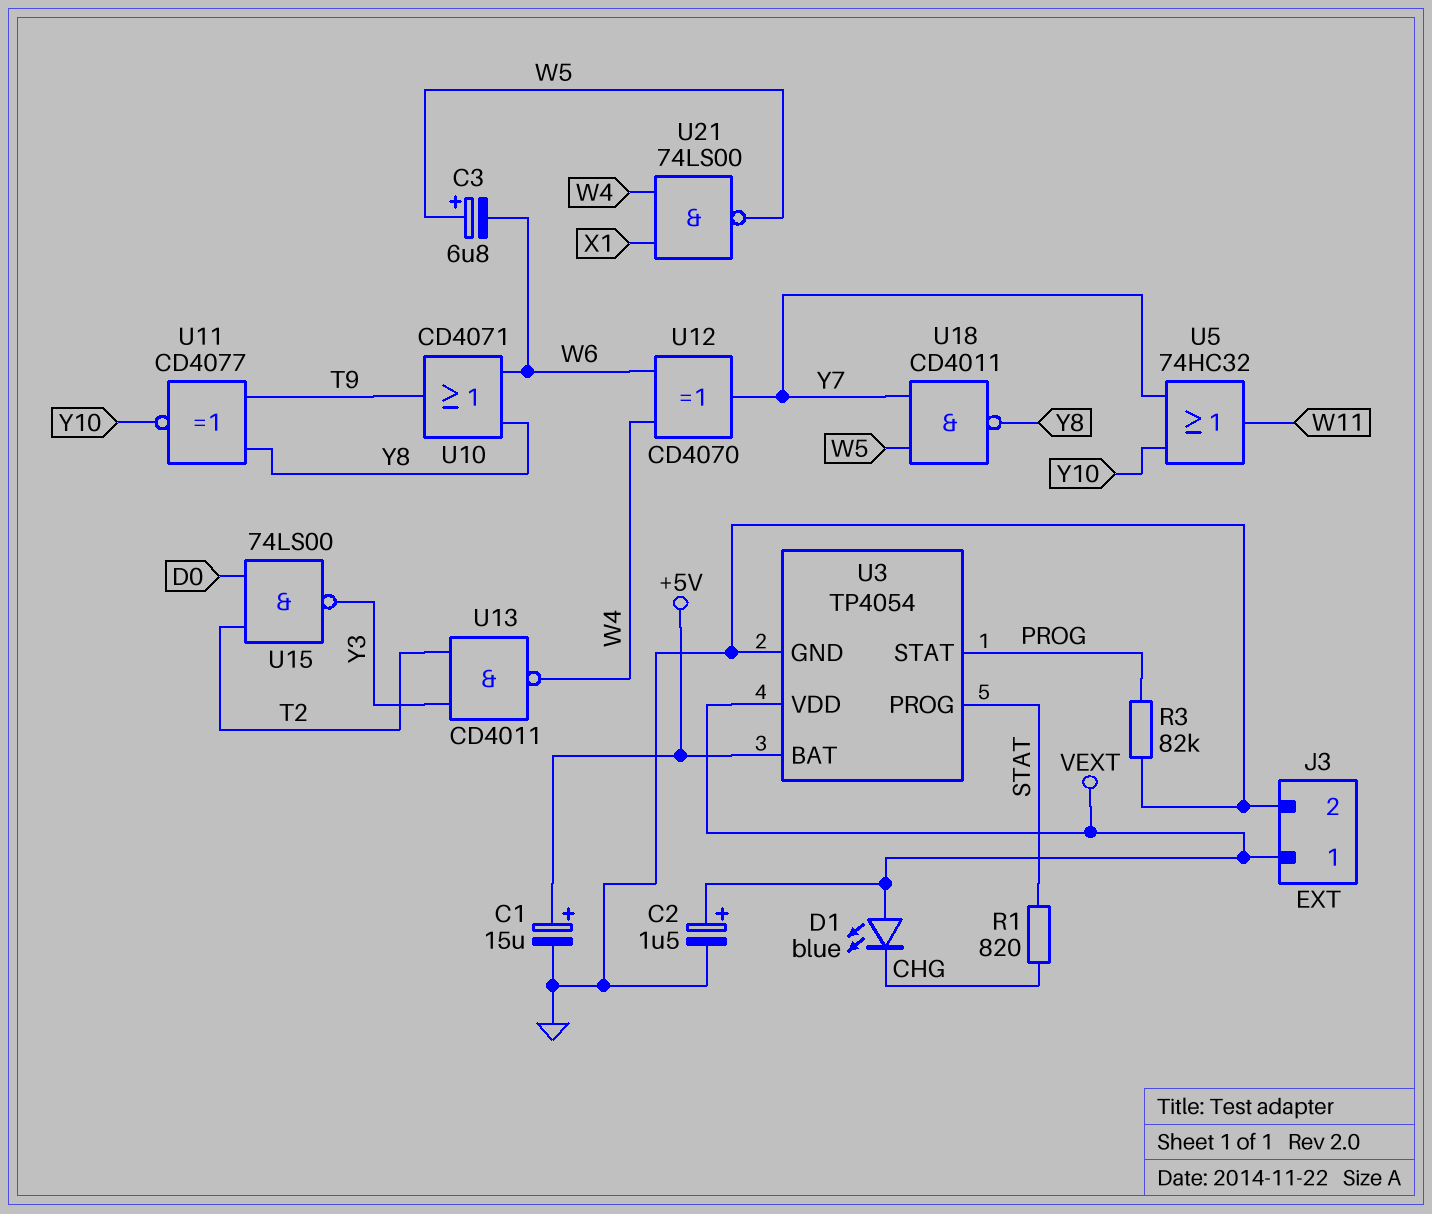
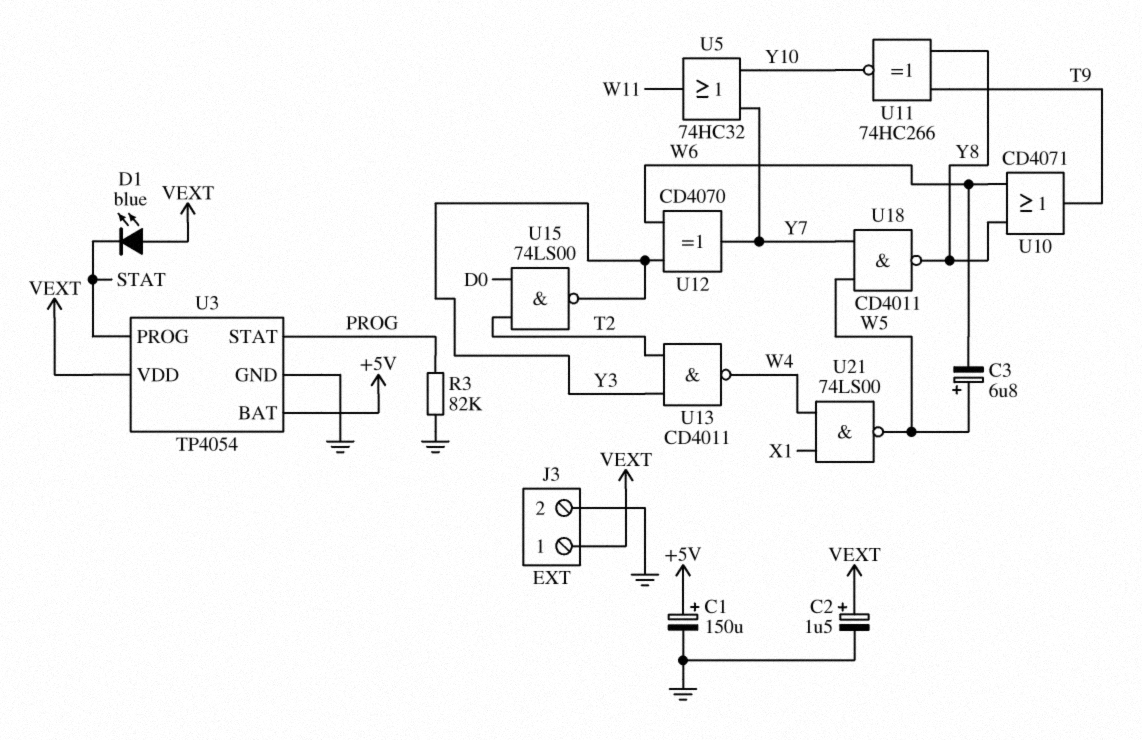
C1: 15uF (plus +5V, minus GND) -> 150uF (plus +5V, minus GND)
D1: LED blue (A VEXT, K CHG) -> LED blue (A VEXT, K STAT)
R1: 820 (CHG, STAT) -> none
U11: XNOR CD4077 (in T9, in Y8, out Y10) -> XNOR 74HC266 (in T9, in Y8, out Y10)
U12: XOR CD4070 (in W4, in W6, out Y7) -> XOR CD4070 (in W6, in Y3, out Y7)

